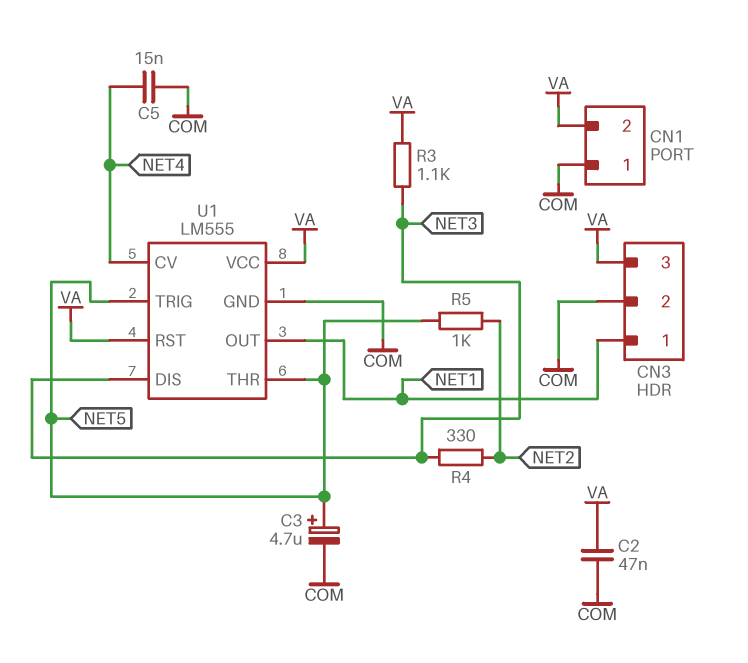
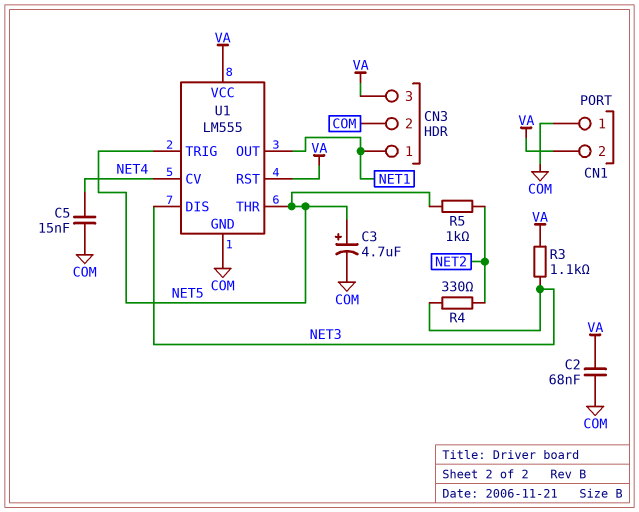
C2: 47nF (COM, VA) -> 68nF (COM, VA)

